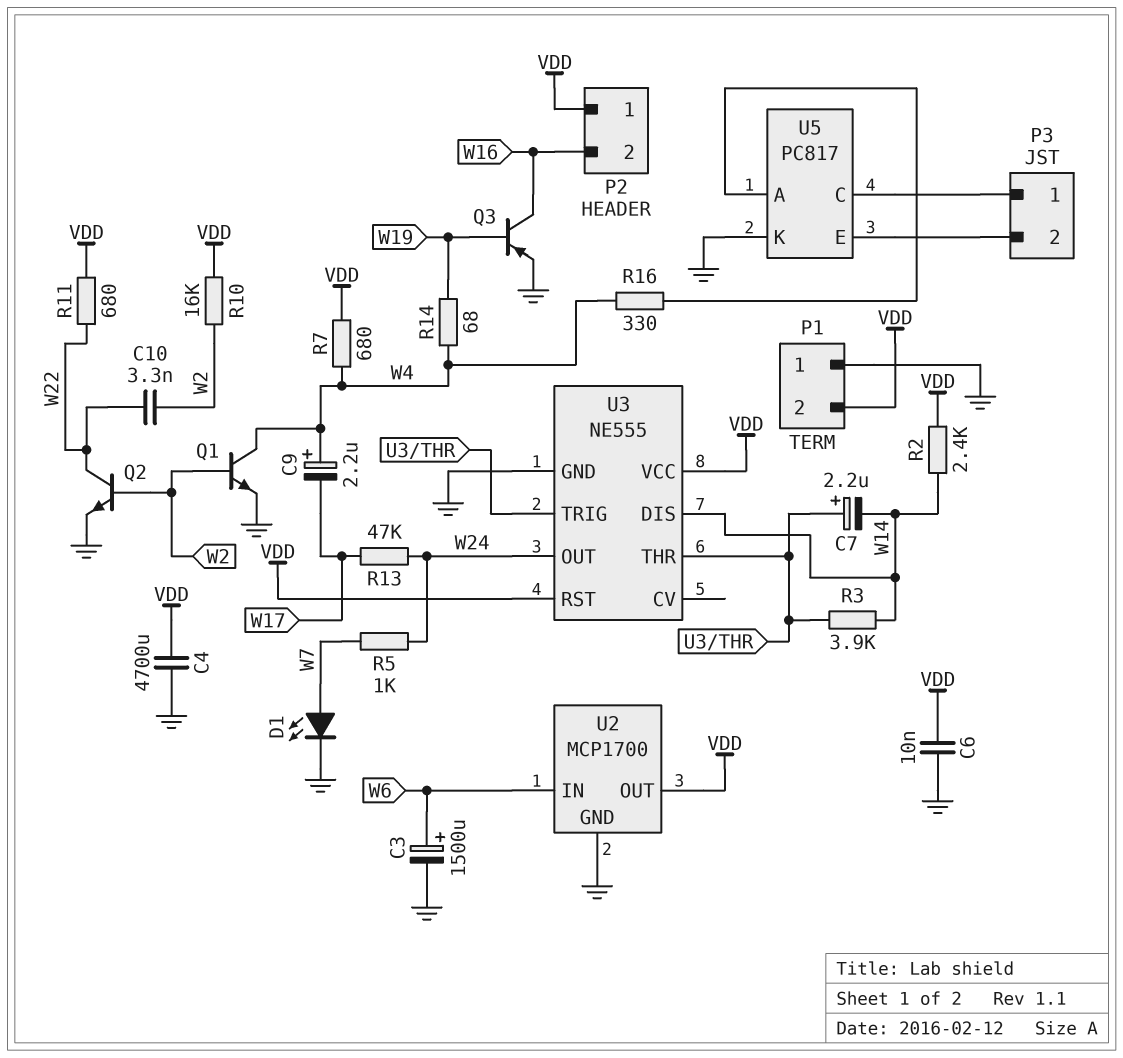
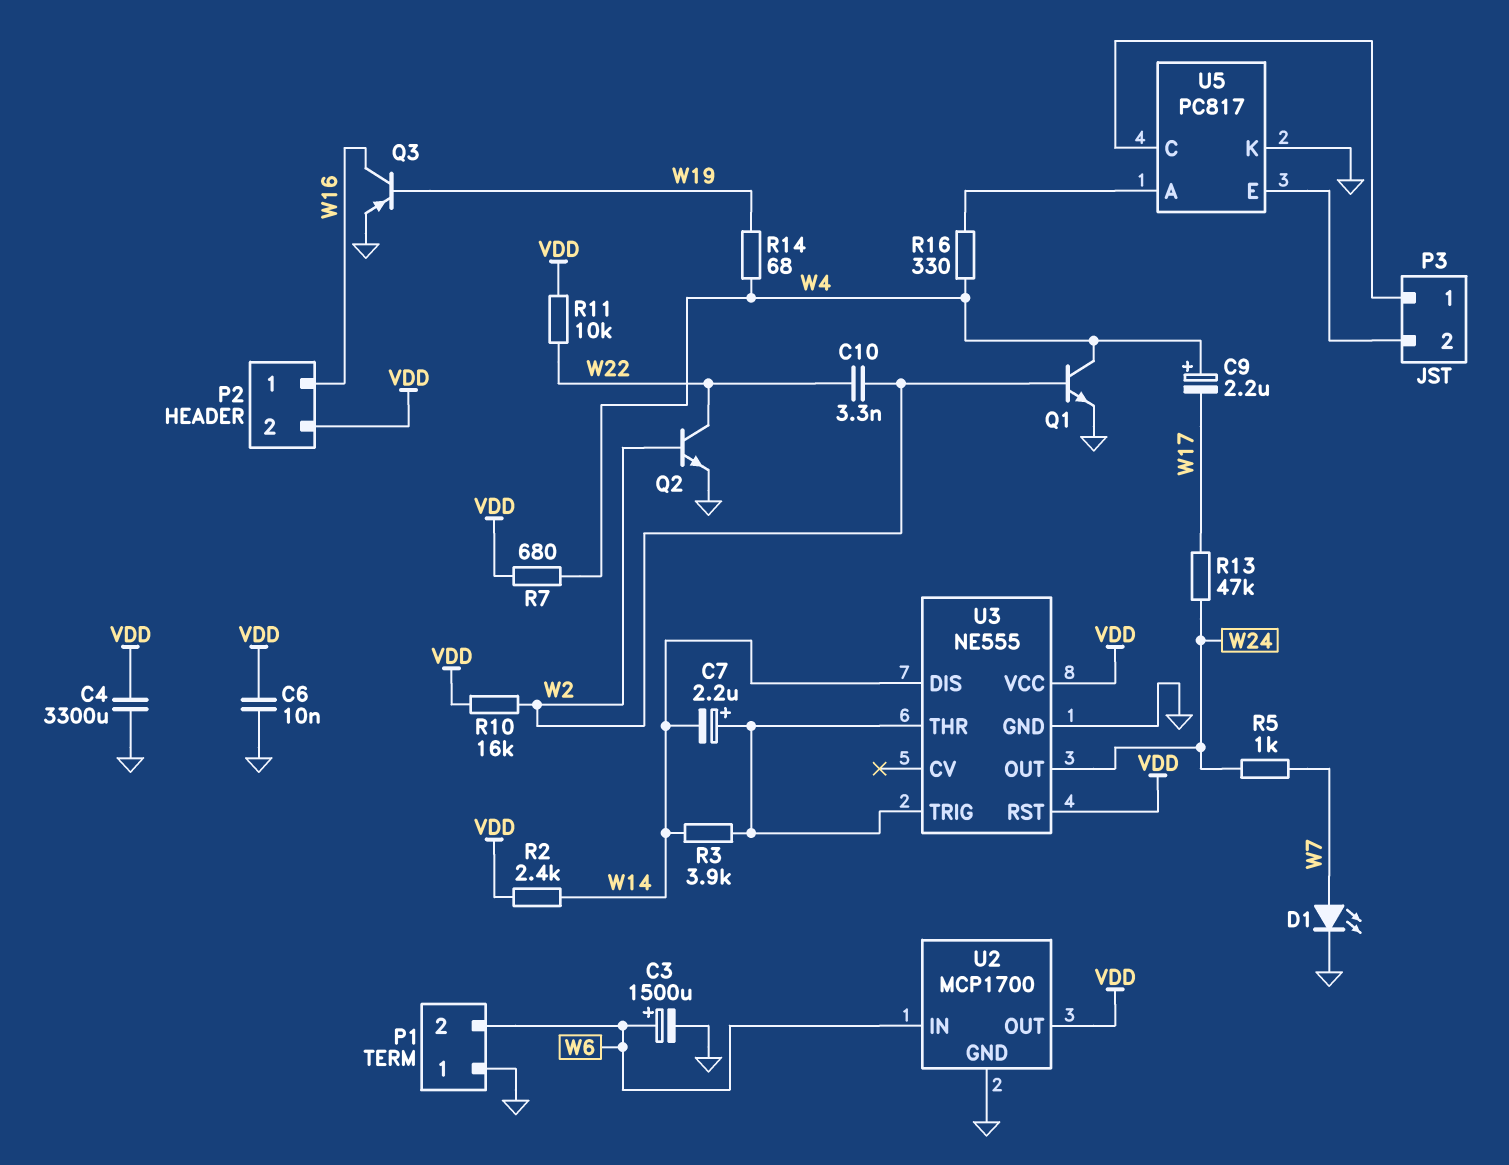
C4: 4700uF (GND, VDD) -> 3300uF (GND, VDD)
P1 pin 2: VDD -> W6
P2 pin 1: VDD -> W16
P2 pin 2: W16 -> VDD
R11: 680 (VDD, W22) -> 10k (VDD, W22)

